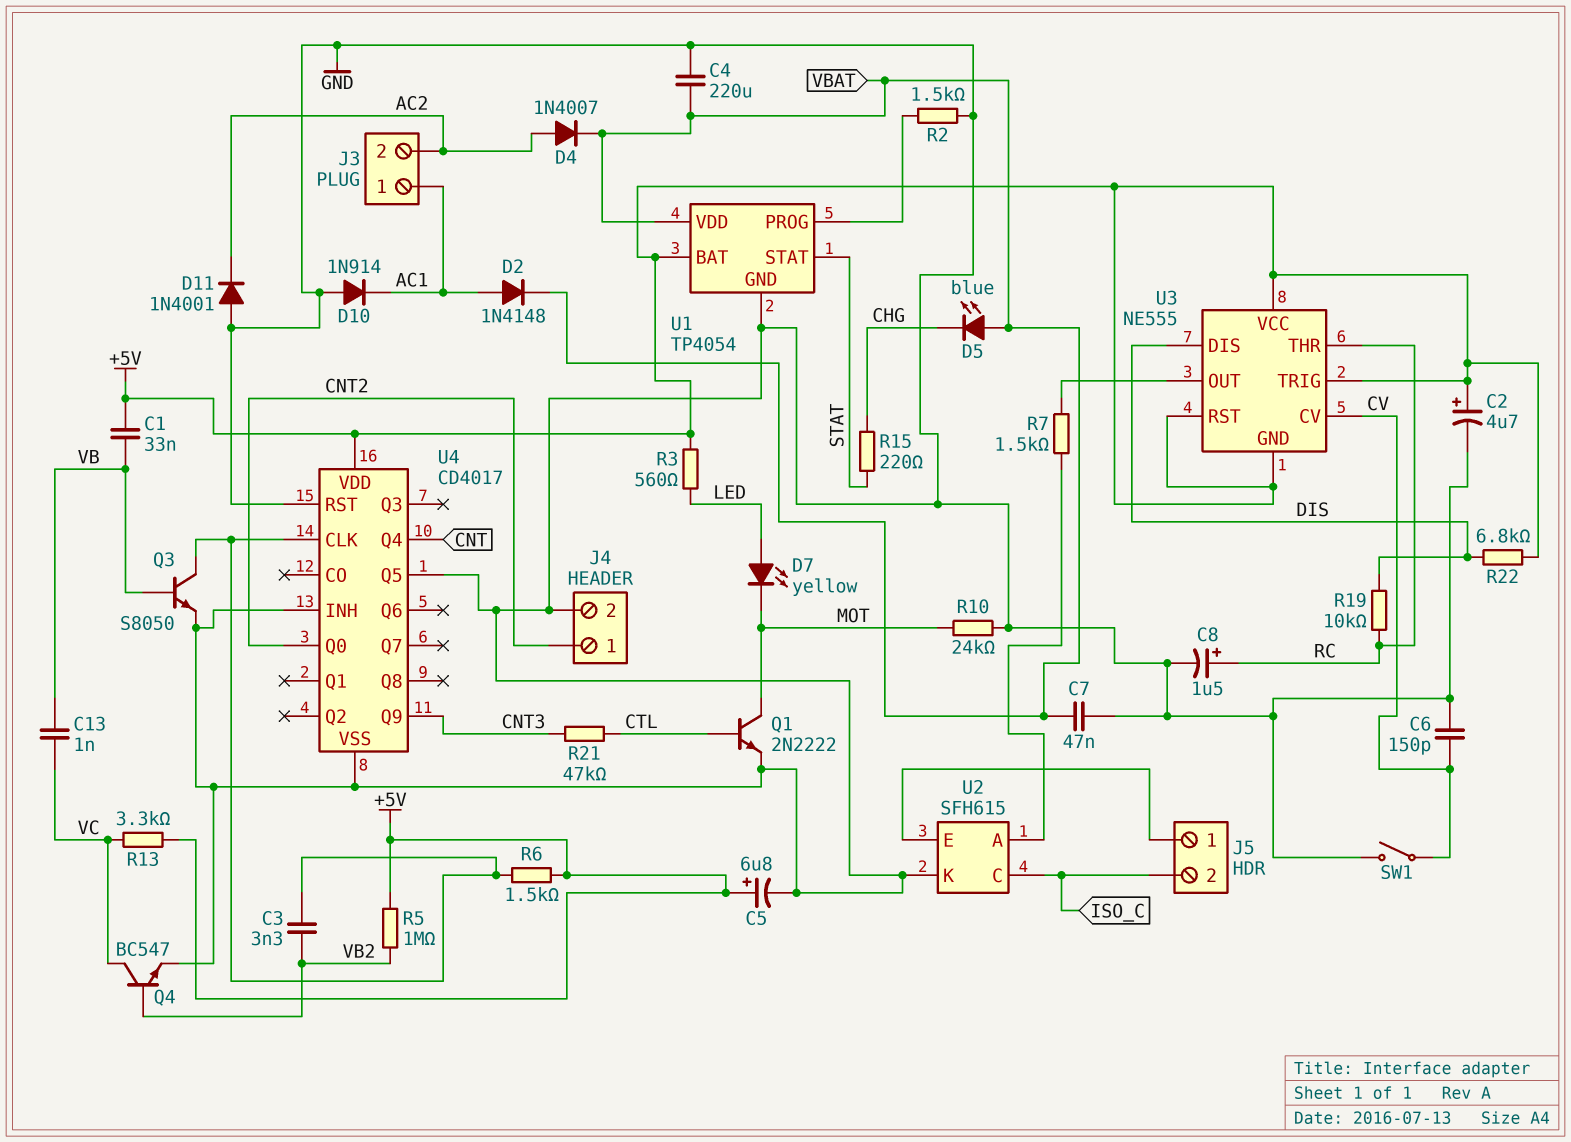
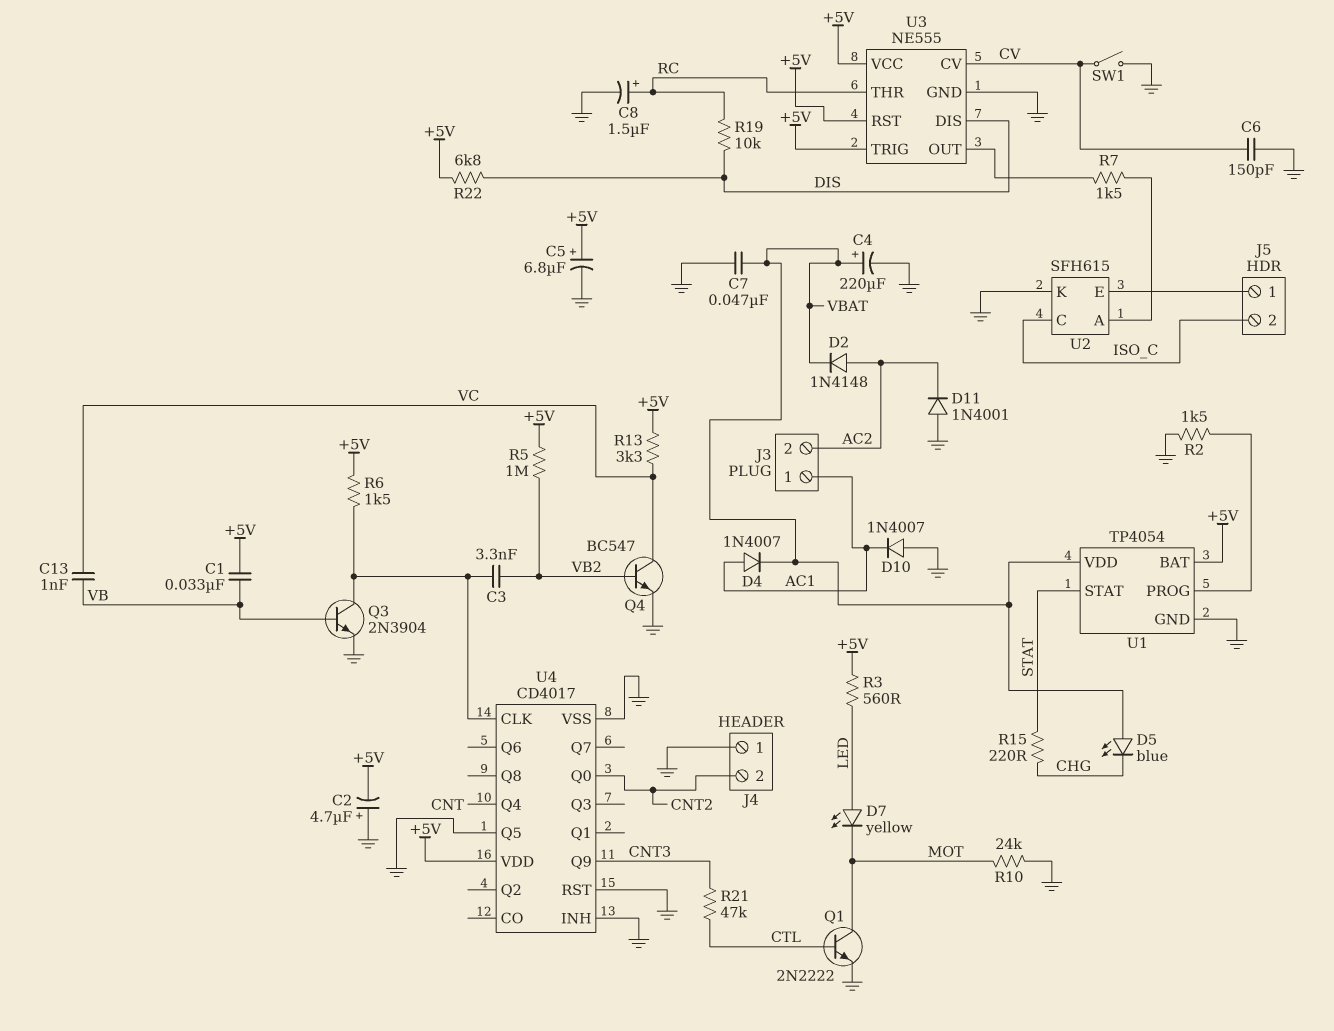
C2: 4.7uF (plus +5V, minus GND) -> 4.7uF (plus GND, minus +5V)
C4: 220uF (GND, VBAT) -> 220uF (plus VBAT, minus GND)
D2: diode 1N4148 (A AC1, K VBAT) -> diode 1N4148 (A AC2, K VBAT)
D4: diode 1N4007 (A AC2, K VBAT) -> diode 1N4007 (A AC1, K VBAT)
D10: diode 1N914 (A GND, K AC1) -> diode 1N4007 (A GND, K AC1)
J4 pin 1: CNT2 -> GND
J4 pin 2: GND -> CNT2
Q3: NPN S8050 (B VB, C U4/CLK, E GND) -> NPN 2N3904 (B VB, C U4/CLK, E GND)
U3 pin GND: +5V -> GND

